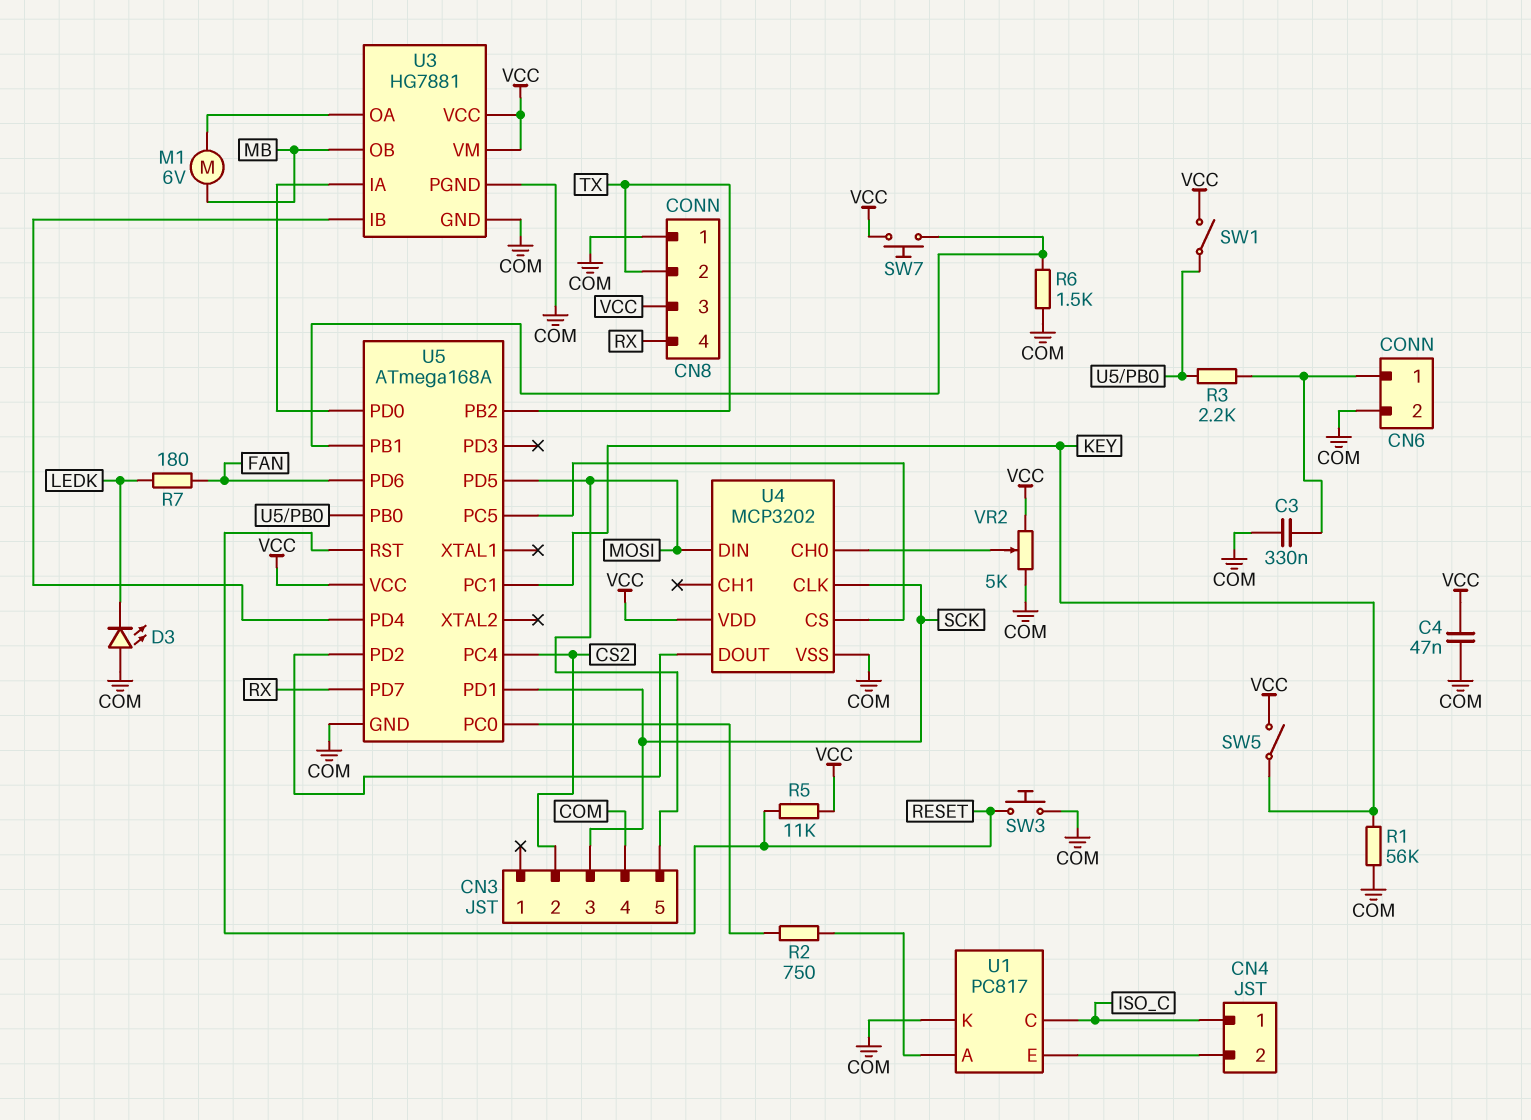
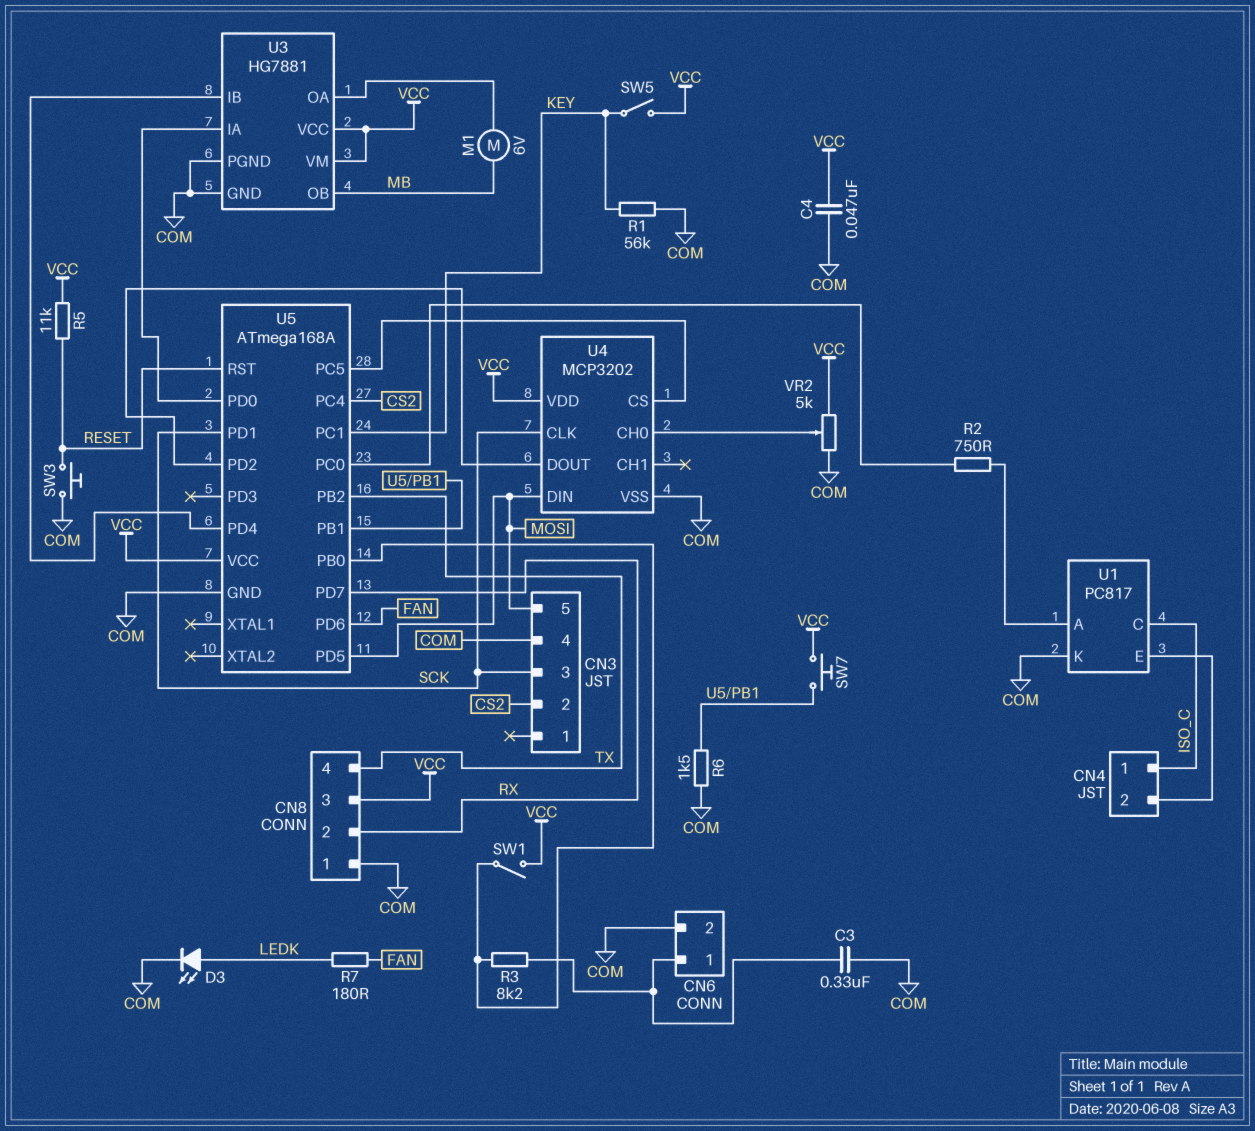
CN8 pin 2: TX -> RX
CN8 pin 4: RX -> TX
D3: LED (A COM, K LEDK) -> LED (A LEDK, K COM)
R3: 2.2k (CN6/1, U5/PB0) -> 8.2k (CN6/1, U5/PB0)

